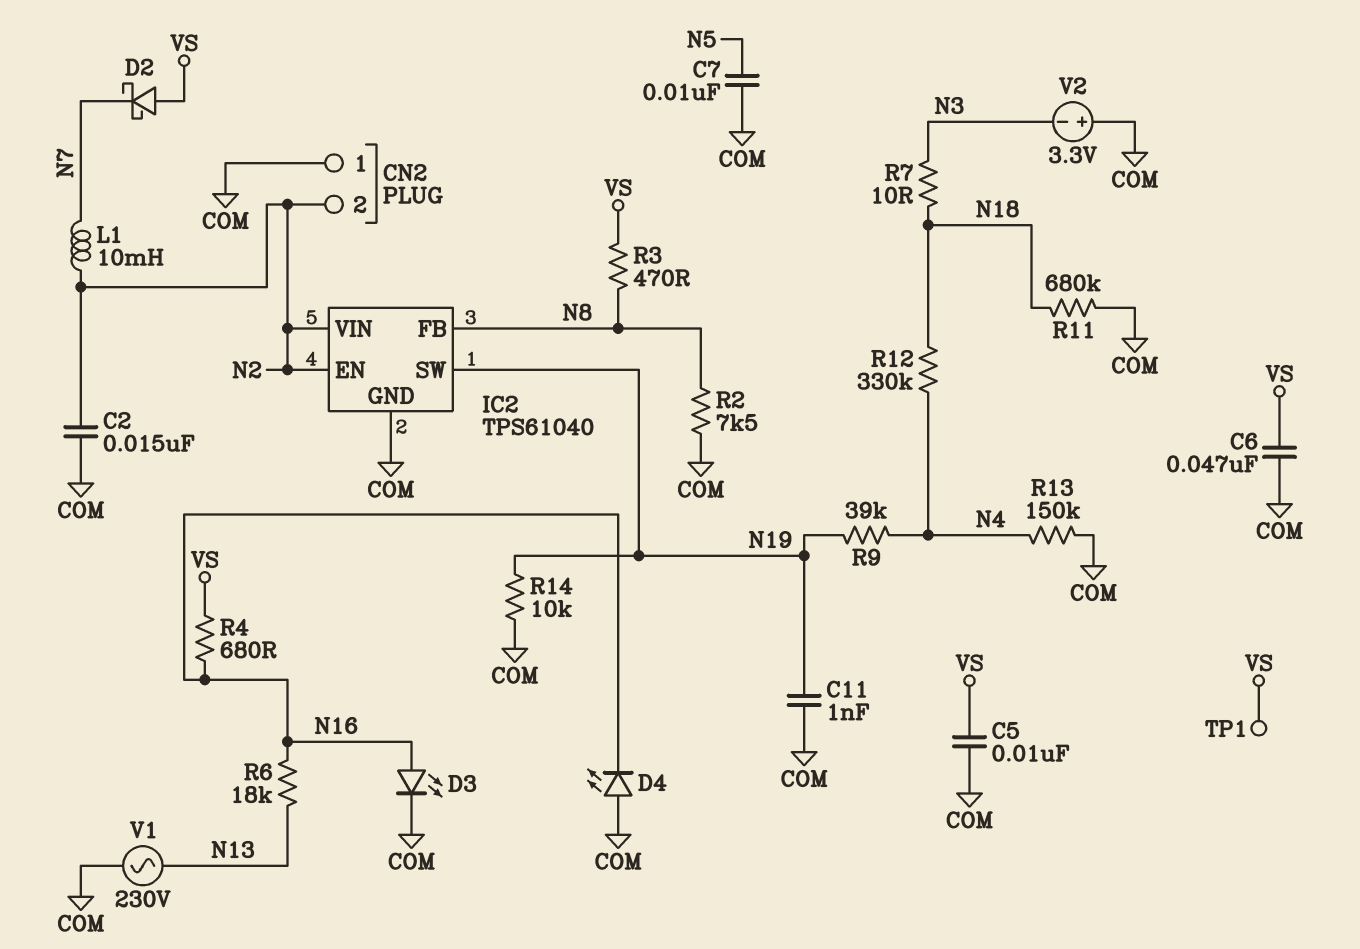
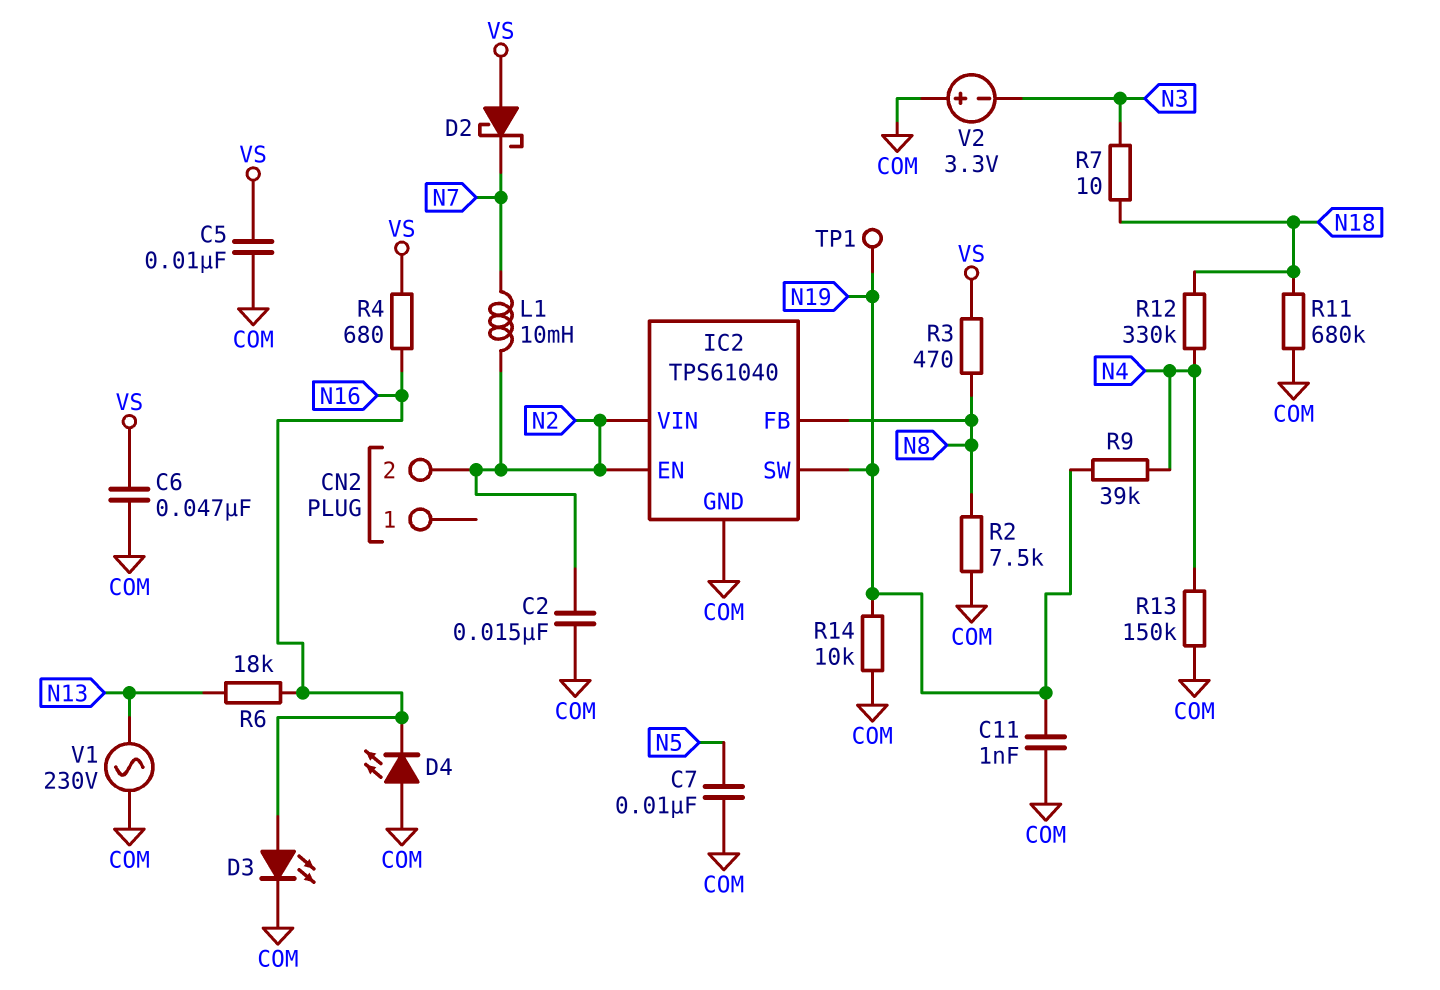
CN2 pin 1: COM -> none
TP1: test point (VS) -> test point (N19)

